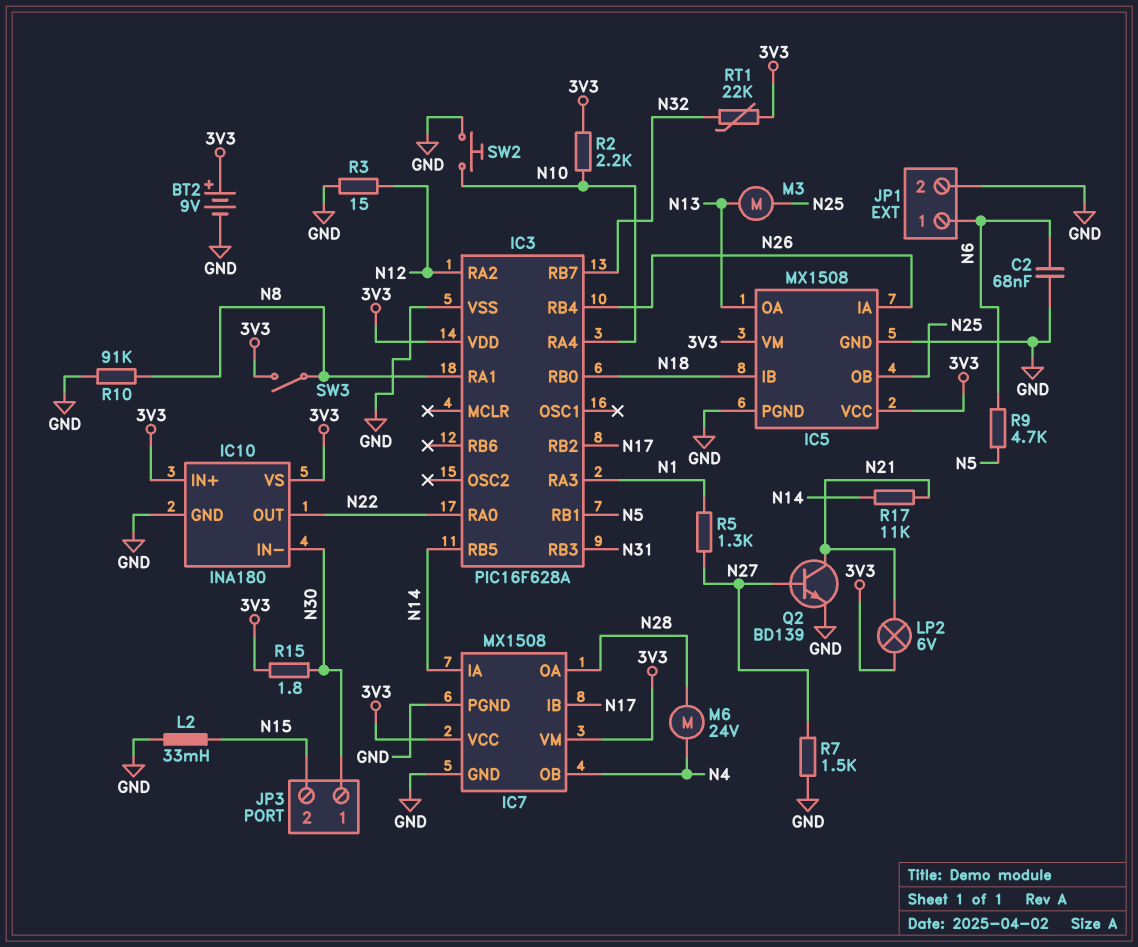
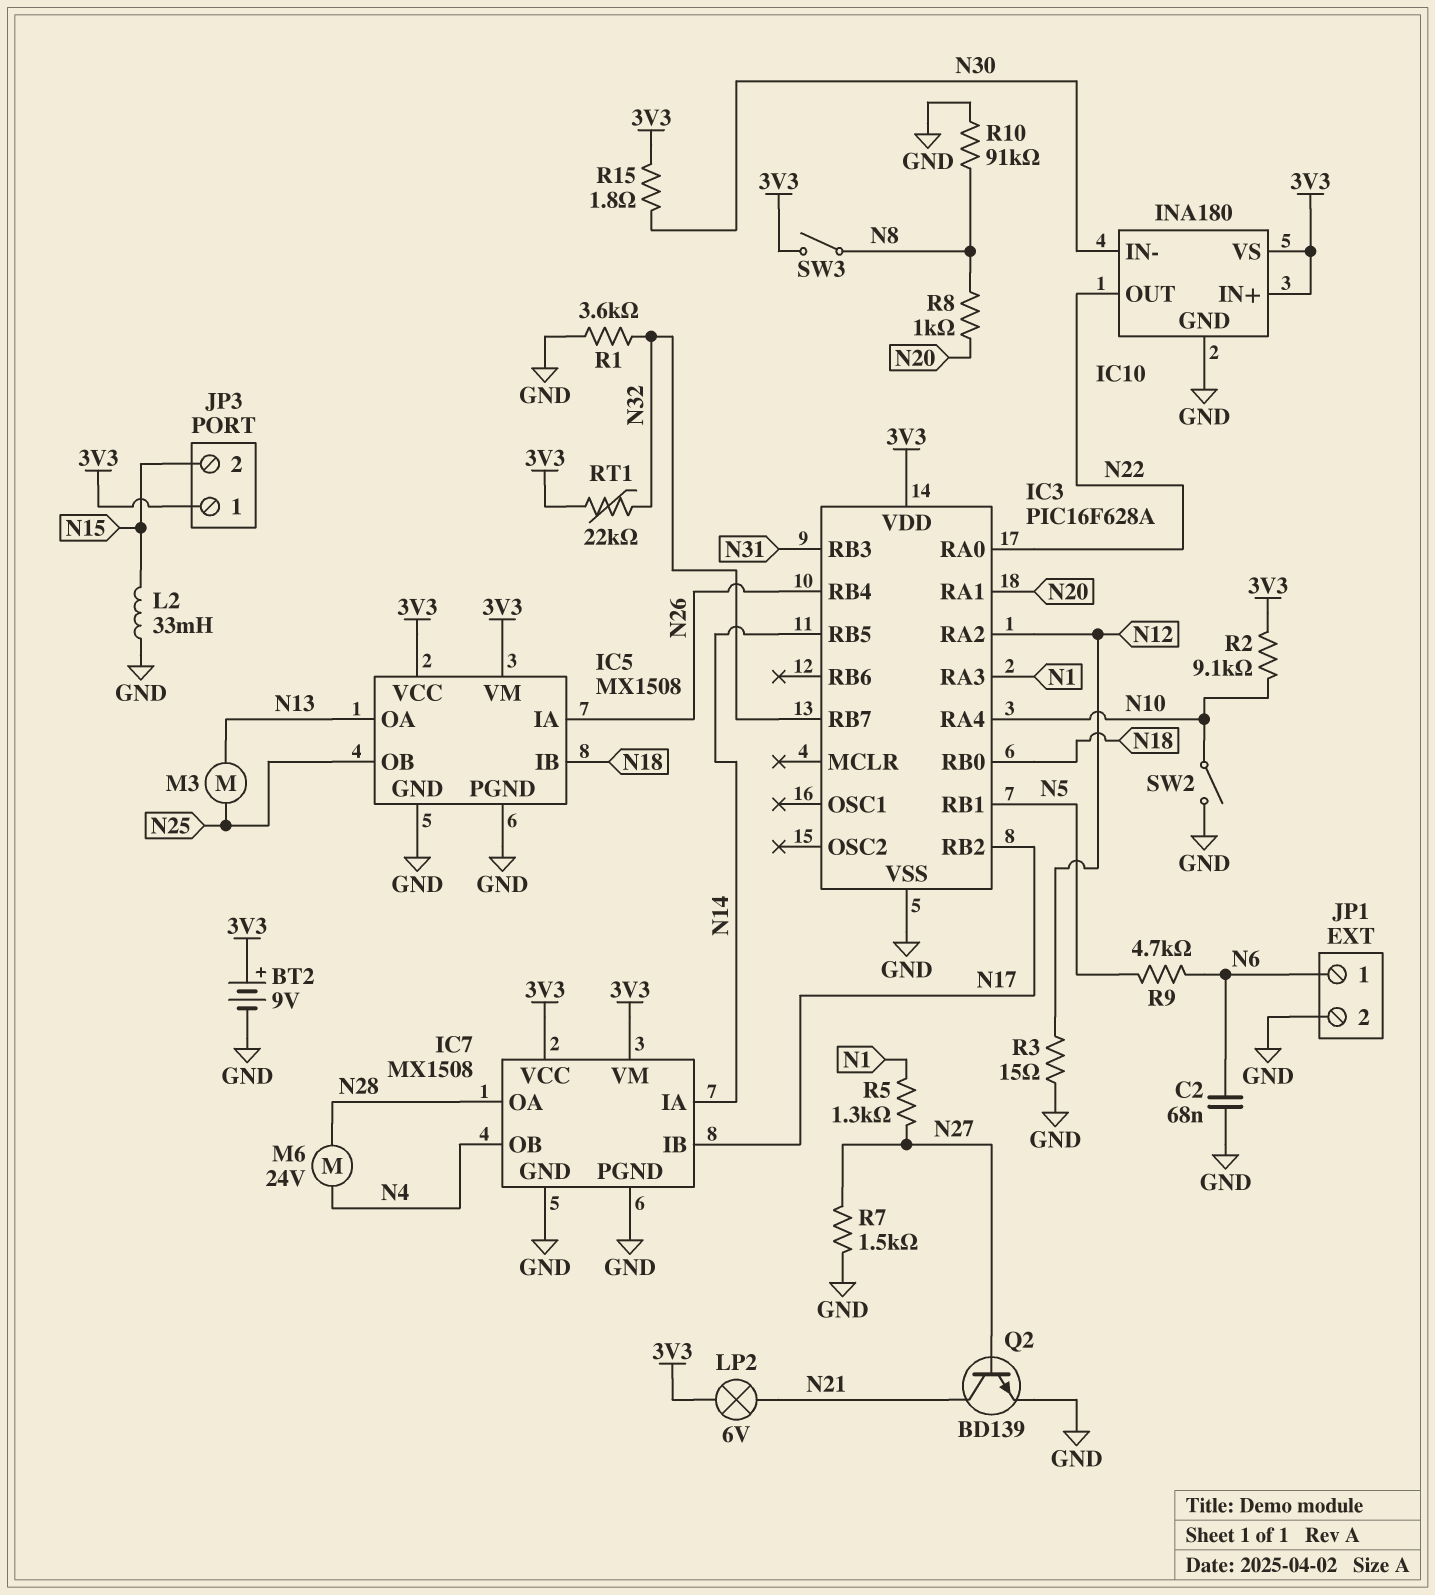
IC3 pin RA1: N8 -> N20
JP3 pin 1: N30 -> 3V3
R1: none -> 3.6k (GND, N32)
R2: 2.2k (3V3, N10) -> 9.1k (3V3, N10)
R8: none -> 1k (N8, N20)
R17: 11k (N14, N21) -> none
SW2: button (GND, N10) -> switch (GND, N10)

